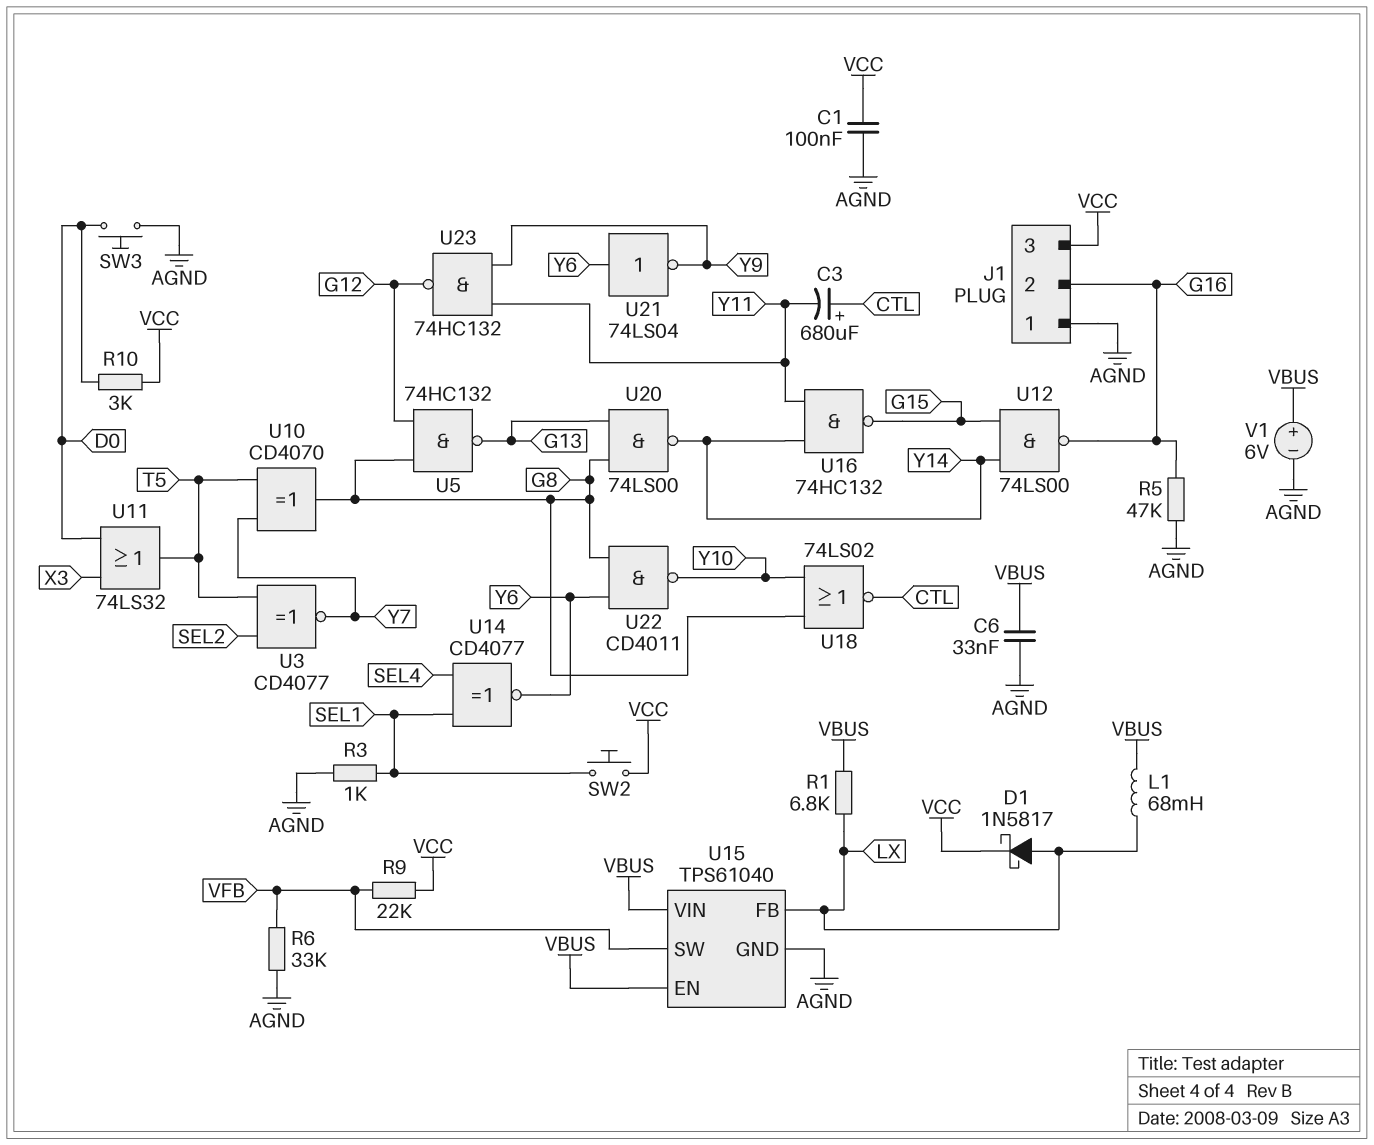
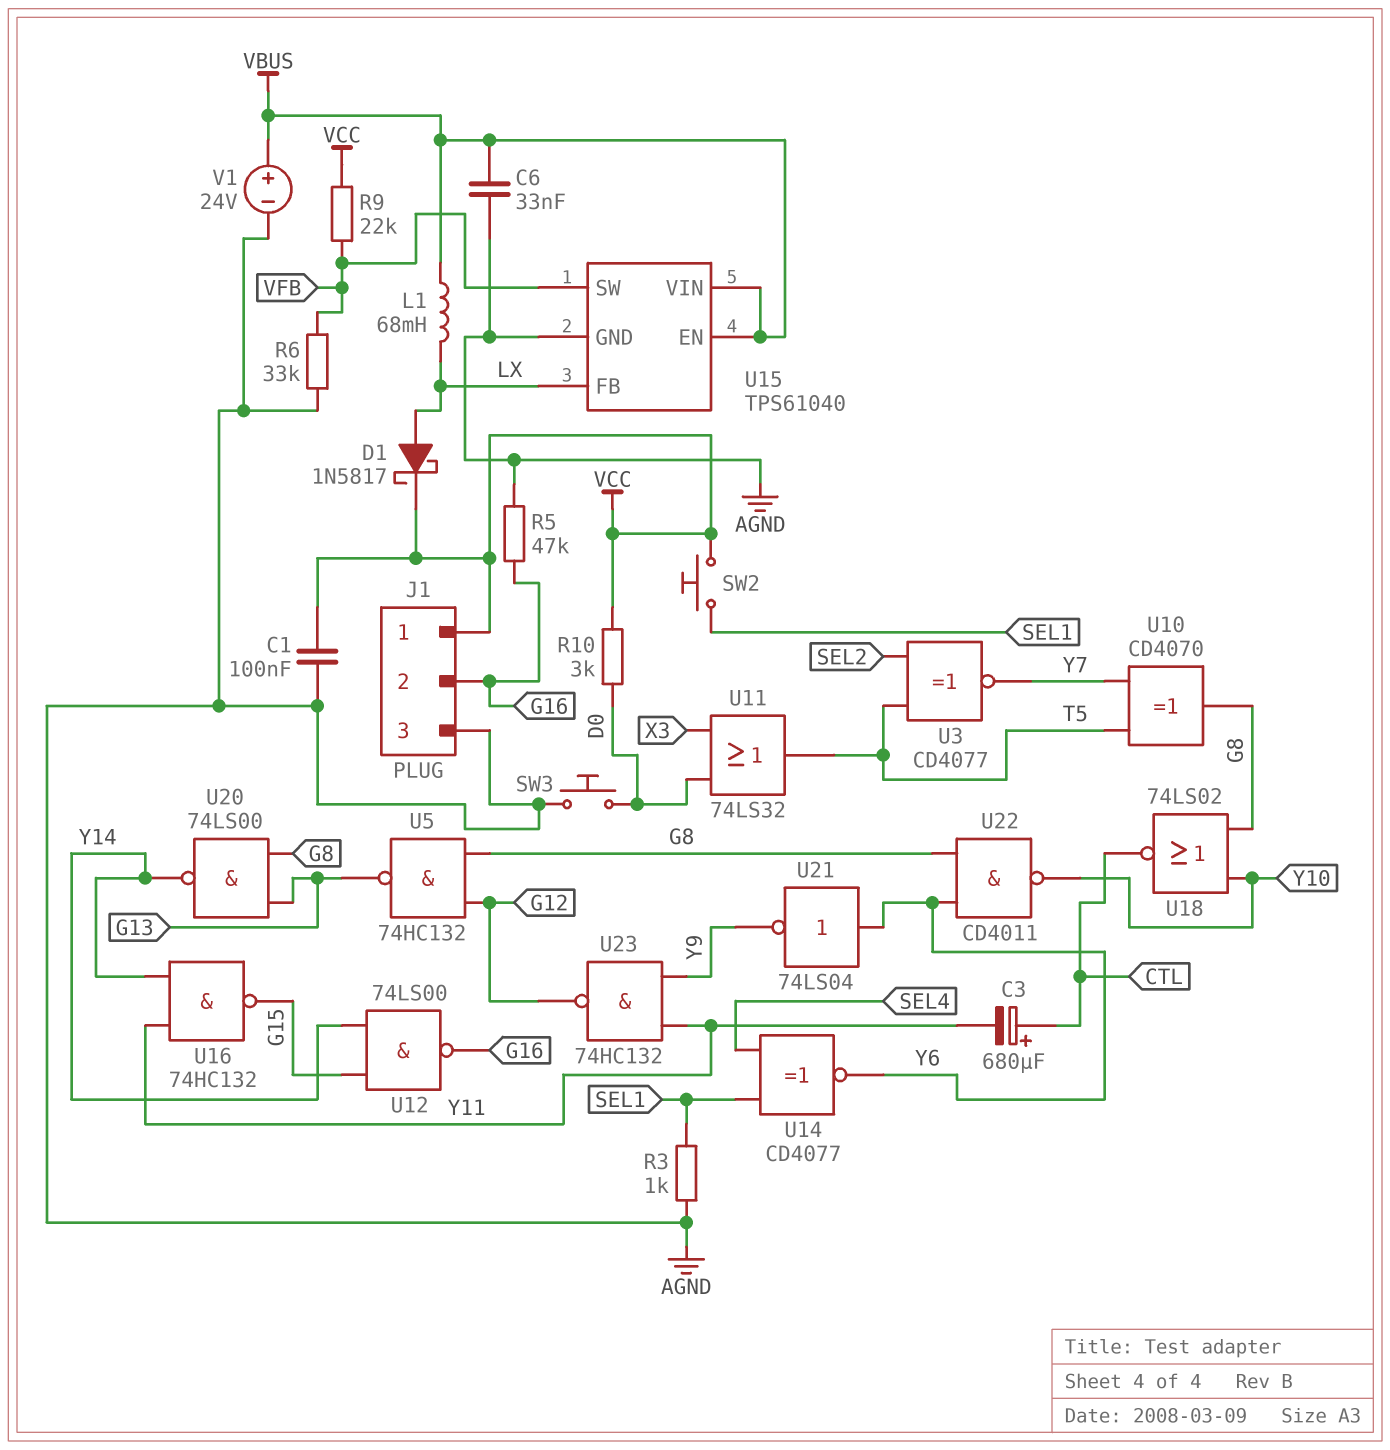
J1 pin 1: AGND -> VCC
J1 pin 3: VCC -> AGND
R1: 6.8k (LX, VBUS) -> none
V1: 6V (plus VBUS, minus AGND) -> 24V (plus VBUS, minus AGND)

